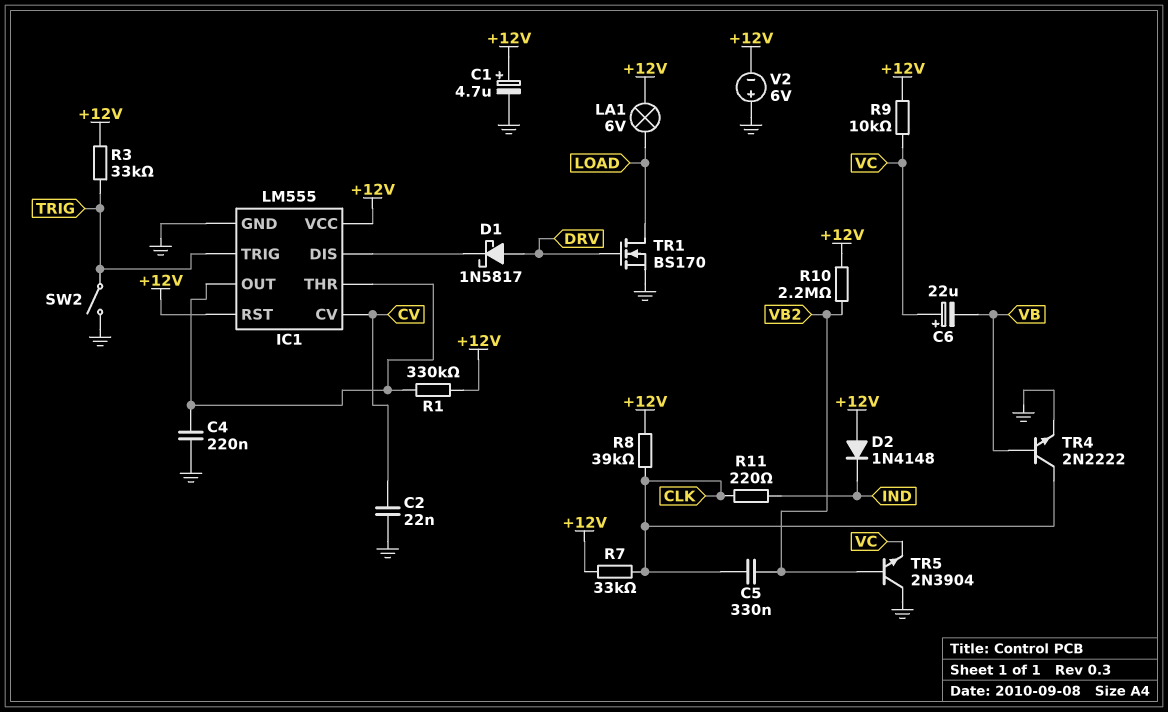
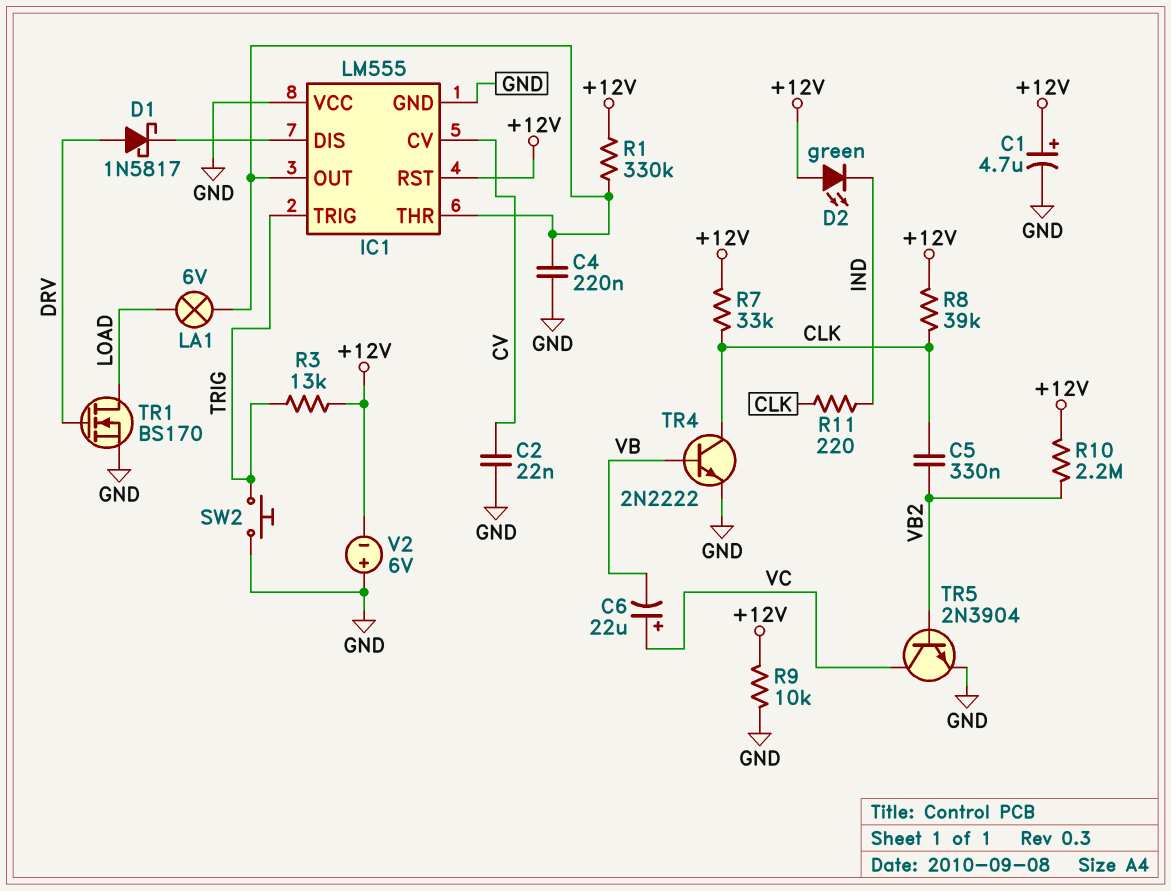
D2: diode 1N4148 (A +12V, K IND) -> LED green (A +12V, K IND)
IC1 pin VCC: +12V -> GND
LA1: lamp 6V (+12V, LOAD) -> lamp 6V (IC1/OUT, LOAD)
R3: 33k (+12V, TRIG) -> 13k (+12V, TRIG)
R9: 10k (+12V, VC) -> 10k (+12V, GND)
SW2: switch (GND, TRIG) -> button (GND, TRIG)
TR5: NPN 2N3904 (B VB2, C GND, E VC) -> NPN 2N3904 (B VB2, C VC, E GND)

